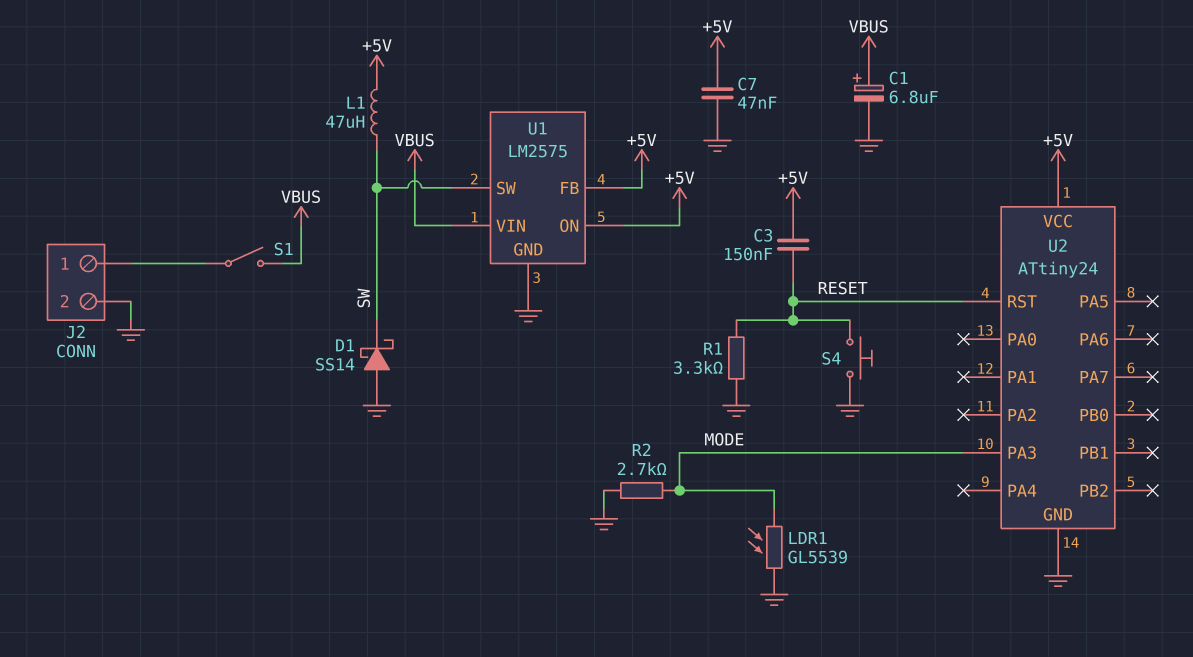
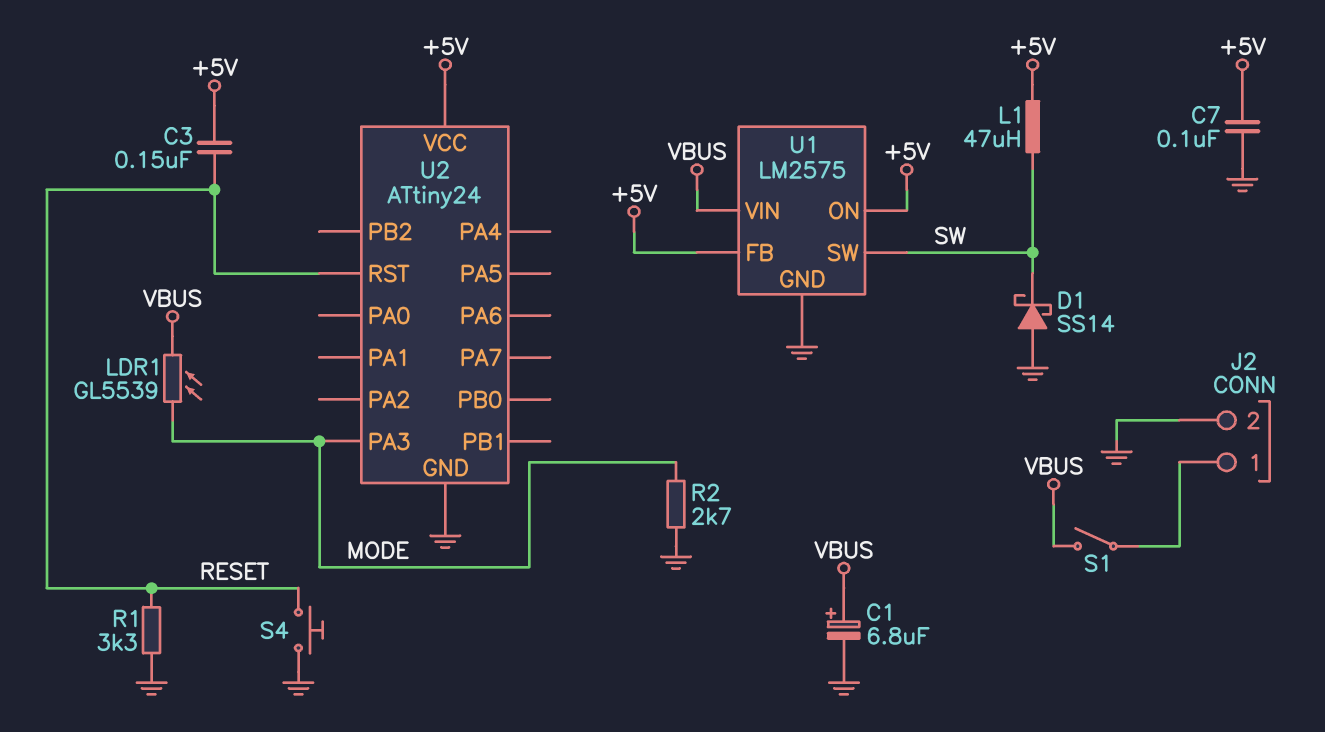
C7: 47nF (+5V, GND) -> 100nF (+5V, GND)
LDR1: GL5539 (GND, MODE) -> GL5539 (MODE, VBUS)

